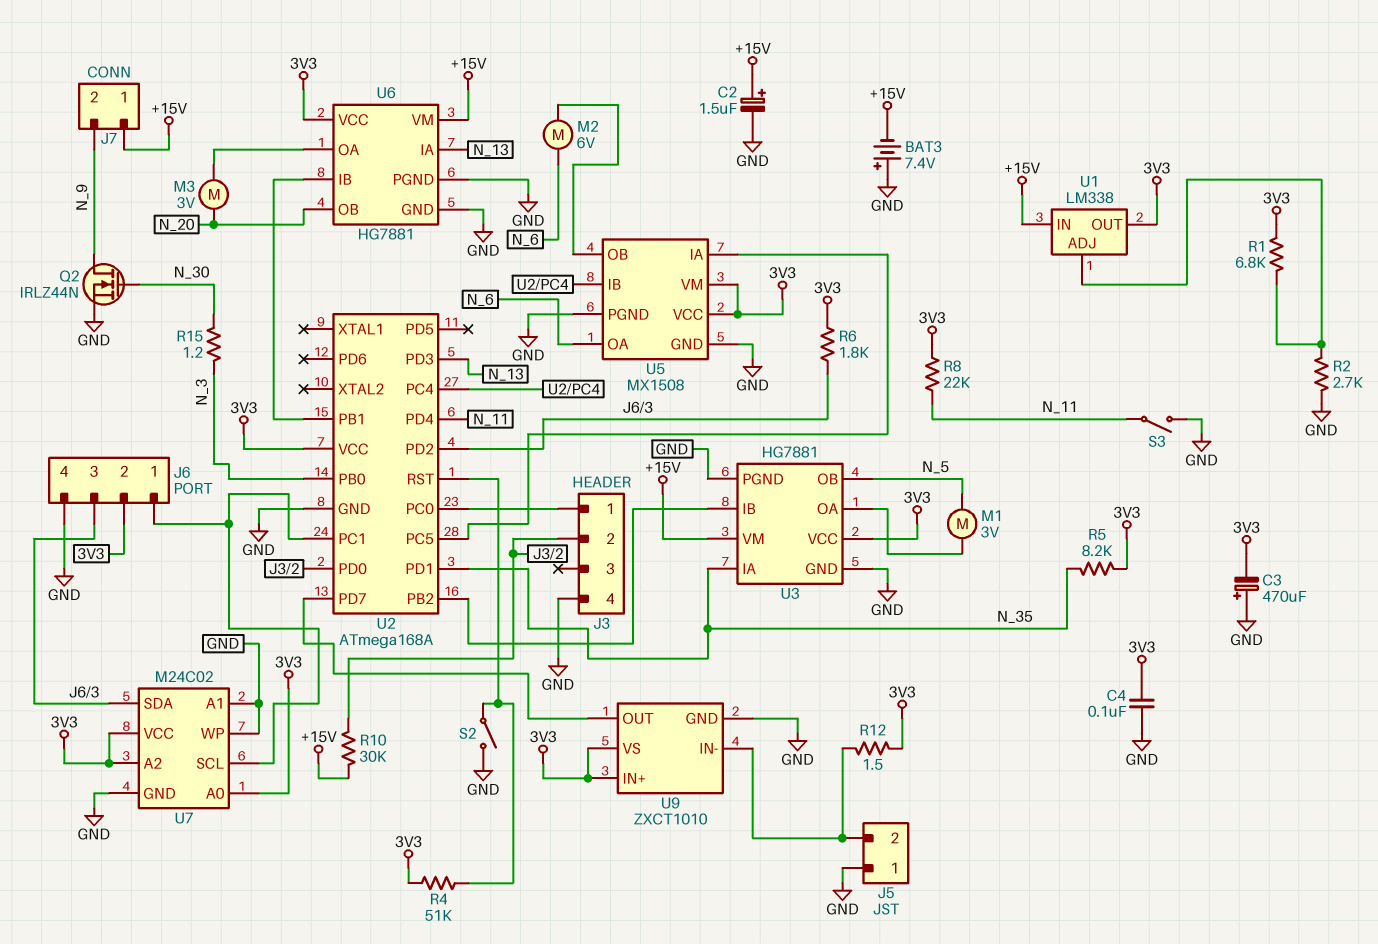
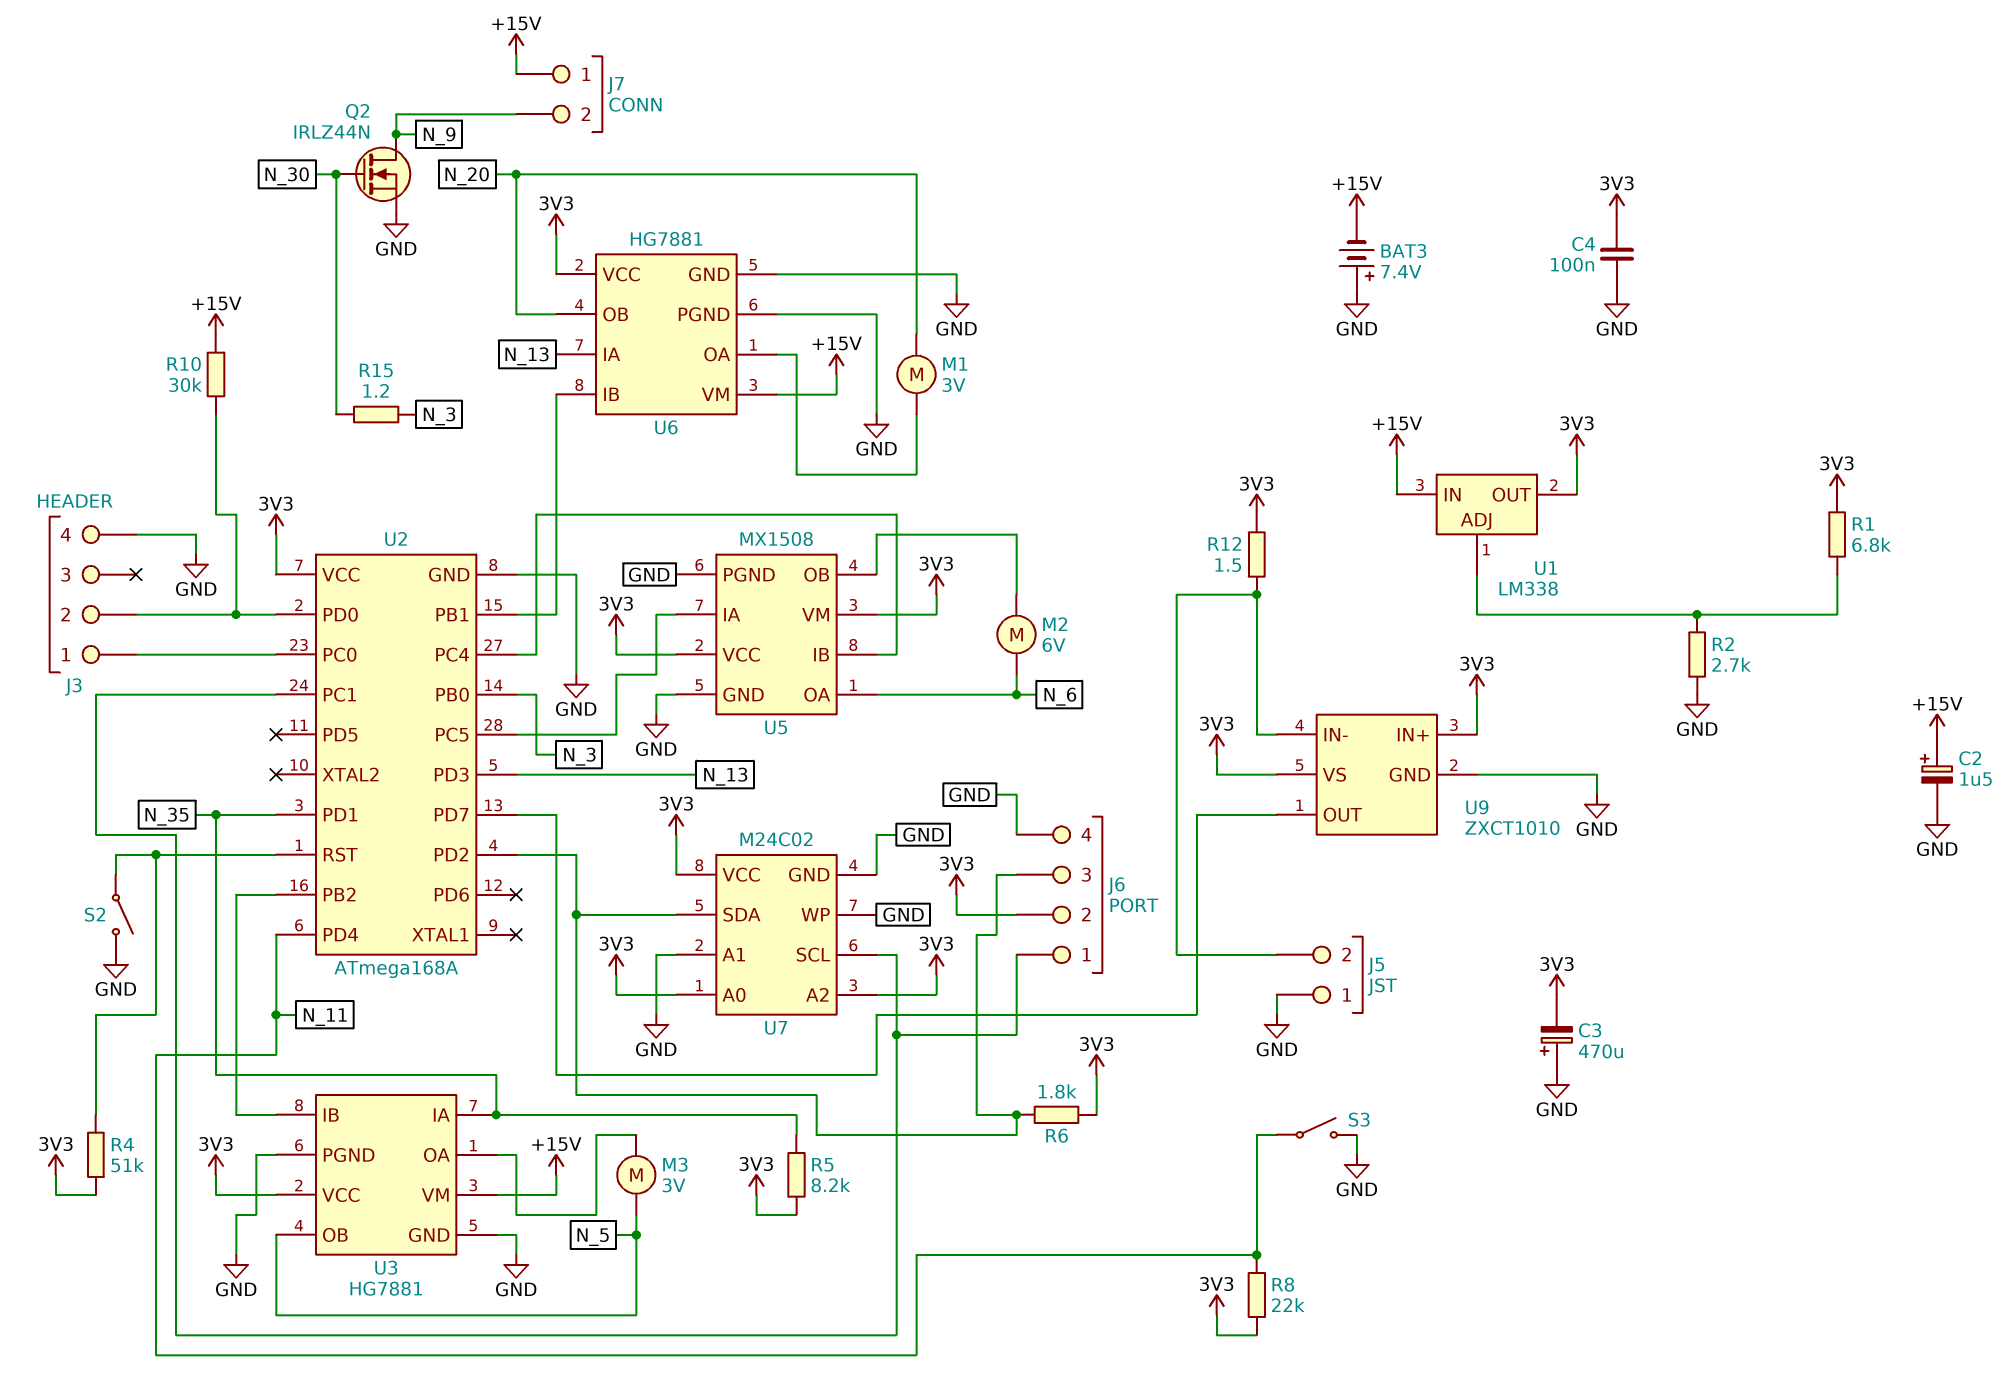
M1: motor 3V (N_5, U3/OA) -> motor 3V (N_20, U6/OA)
M3: motor 3V (N_20, U6/OA) -> motor 3V (N_5, U3/OA)

